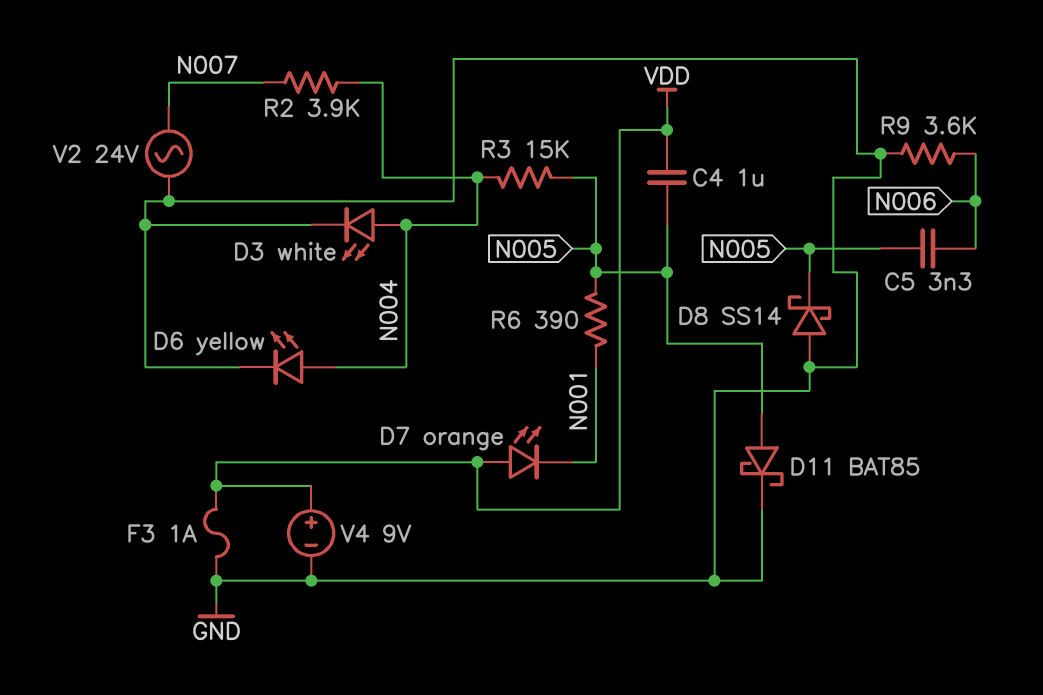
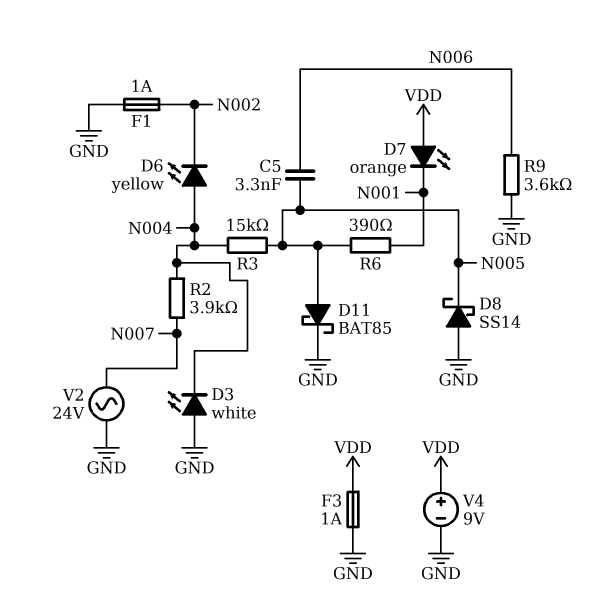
C4: 1uF (N005, VDD) -> none
D3: LED white (A N004, K GND) -> LED white (A GND, K N004)
D6: LED yellow (A N004, K GND) -> LED yellow (A N004, K N002)
F1: none -> 1A (GND, N002)

